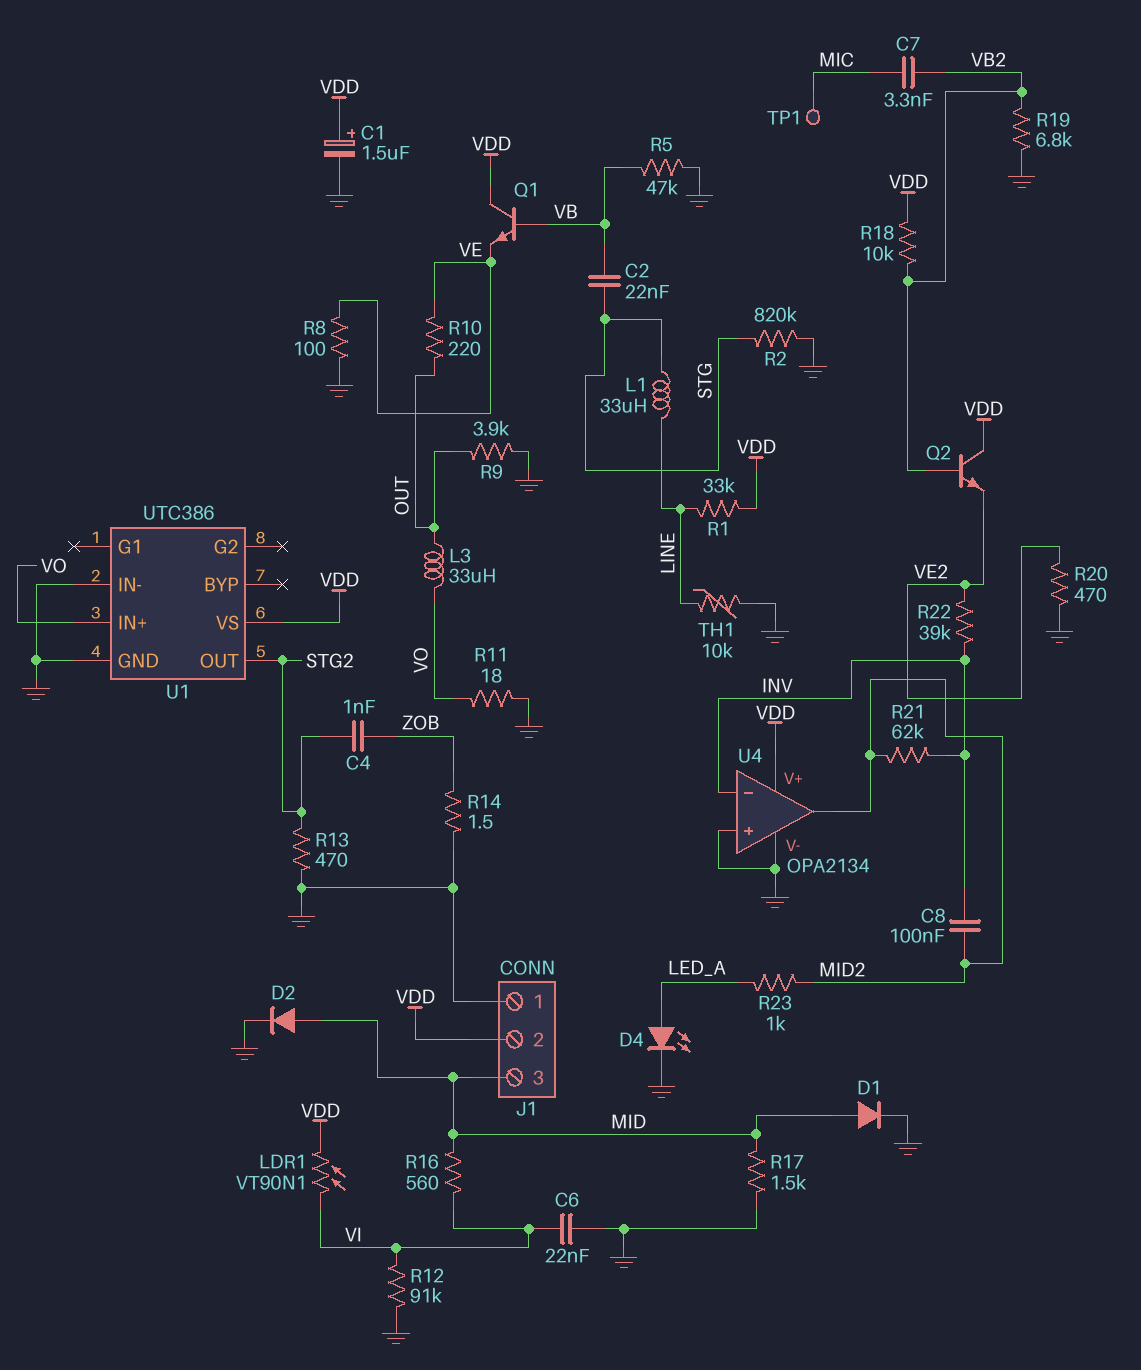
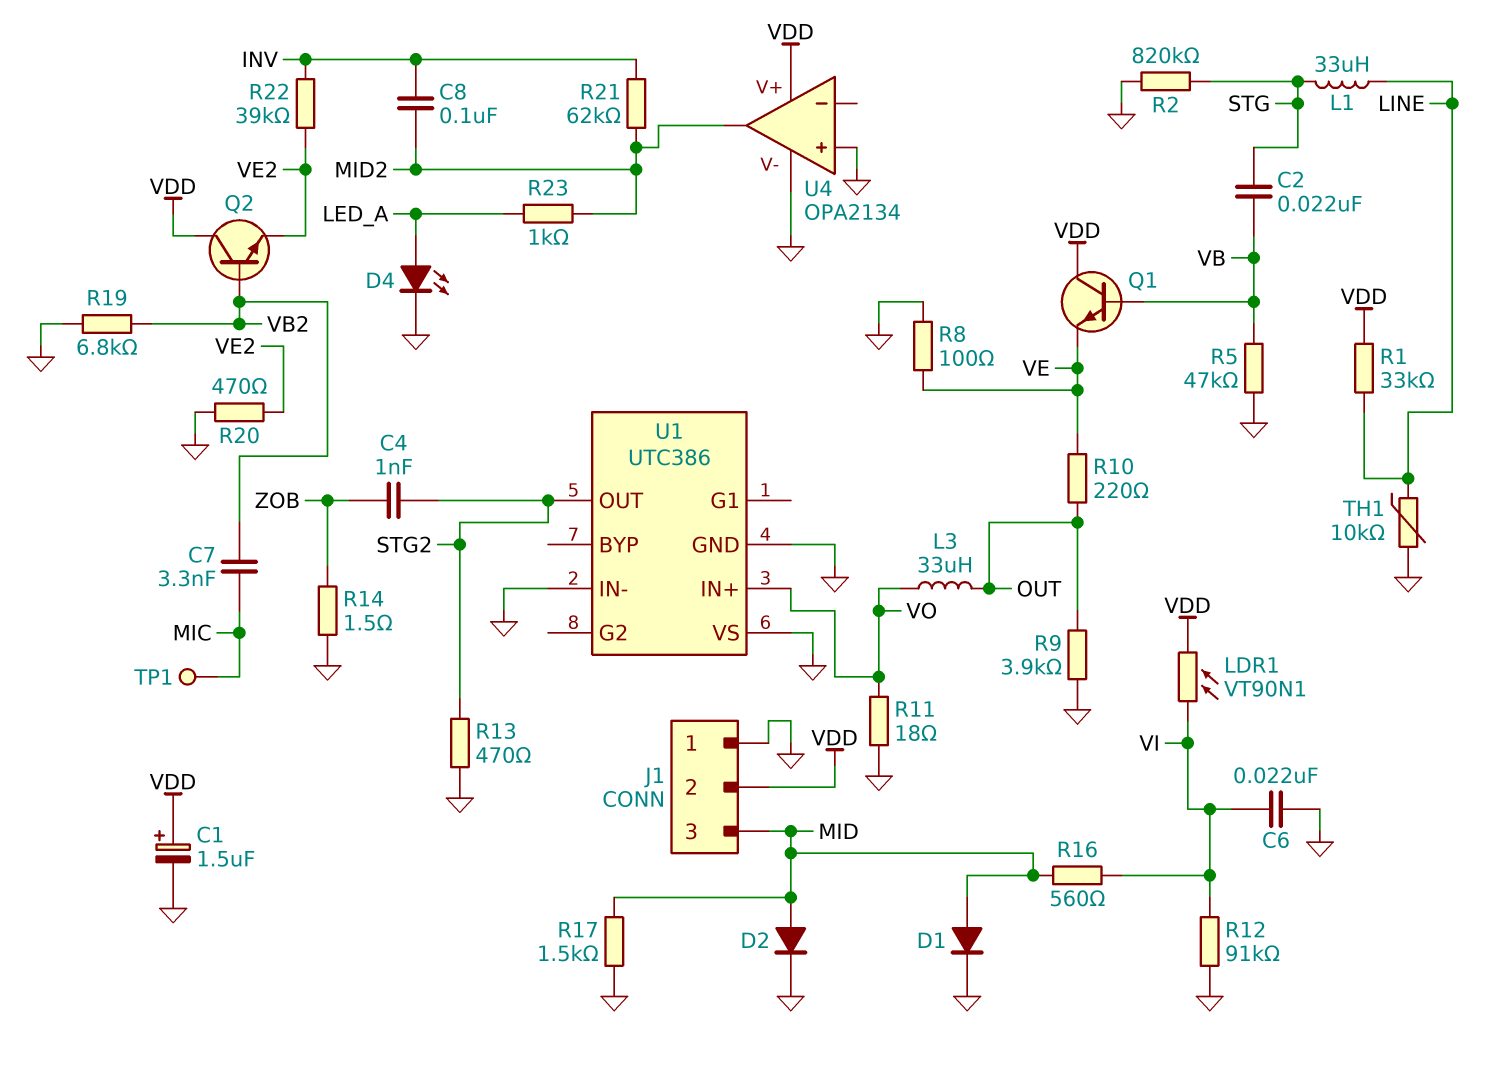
R18: 10k (VB2, VDD) -> none
U1 pin VS: VDD -> GND
U4 pin in-: INV -> none

